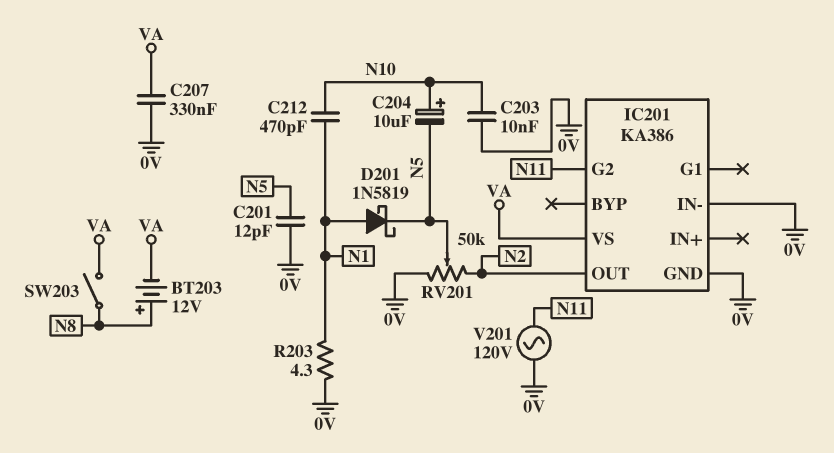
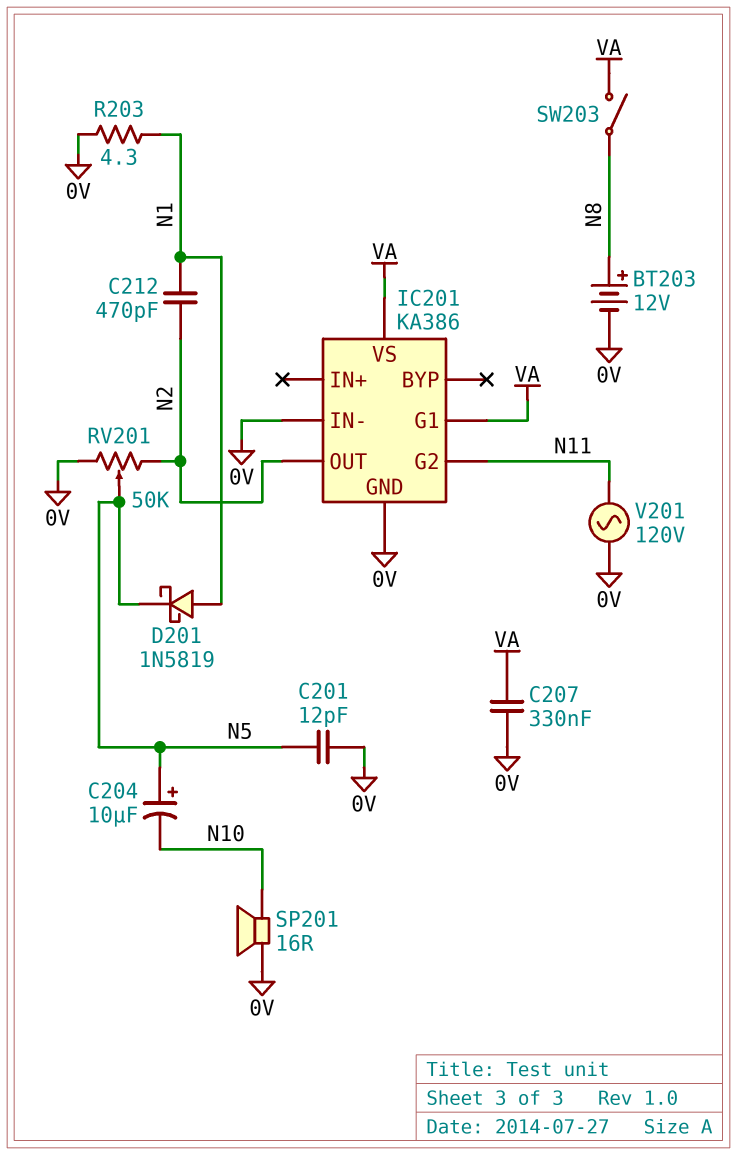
BT203: 12V (plus N8, minus VA) -> 12V (plus N8, minus 0V)
C203: 10nF (0V, N10) -> none
C204: 10uF (plus N10, minus N5) -> 10uF (plus N5, minus N10)
C212: 470pF (N1, N10) -> 470pF (N1, N2)
IC201 pin G1: none -> VA
SP201: none -> speaker 16R (0V, N10)

